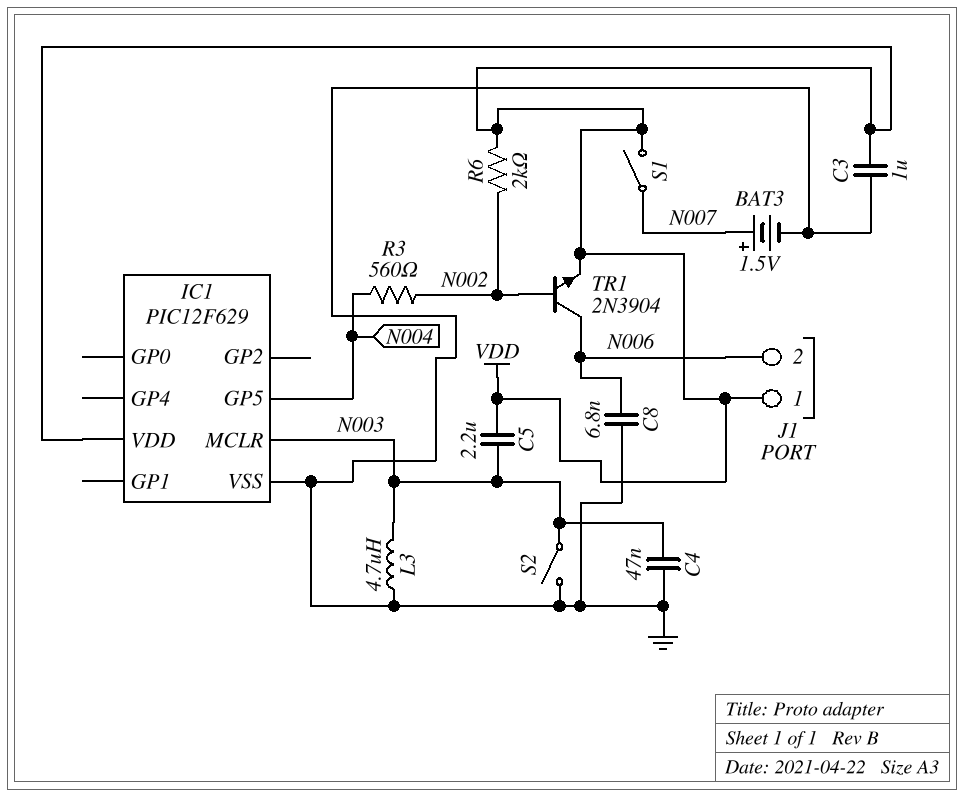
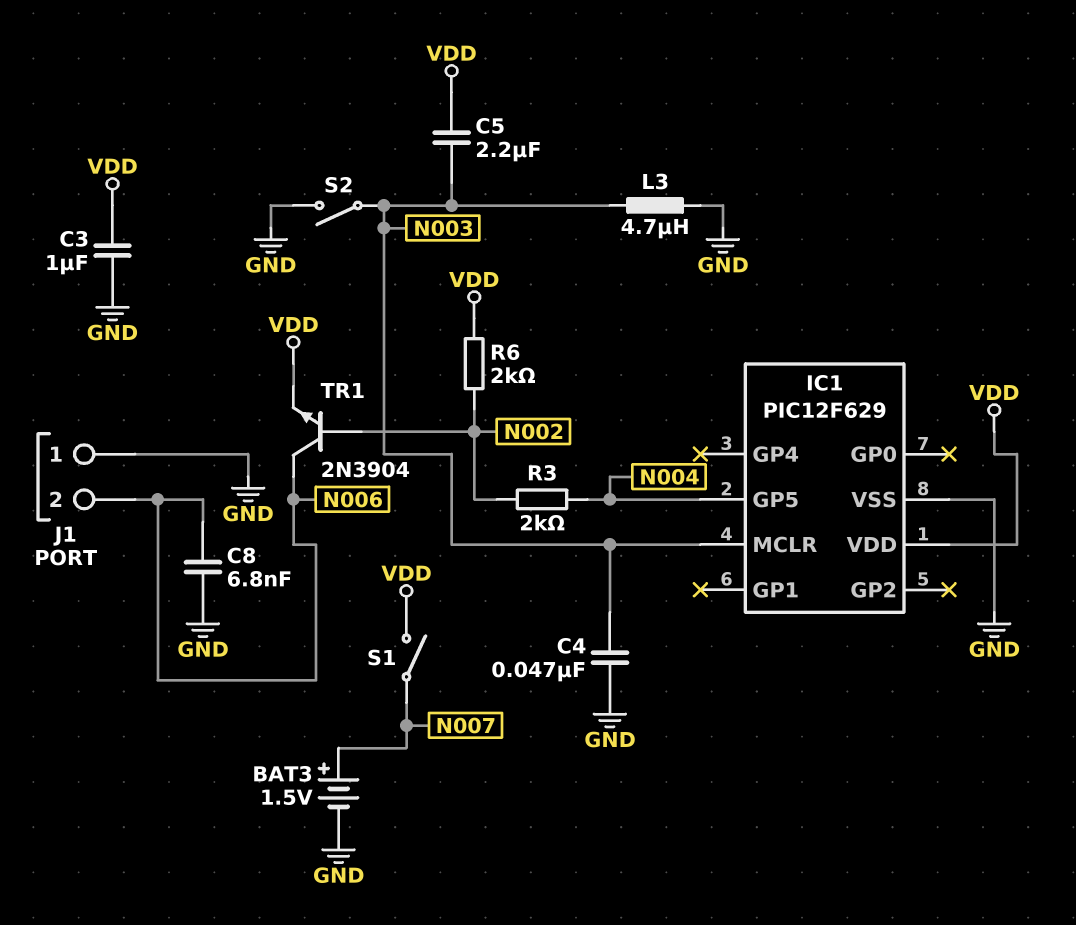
J1 pin 1: VDD -> GND
R3: 560 (N002, N004) -> 2k (N002, N004)

